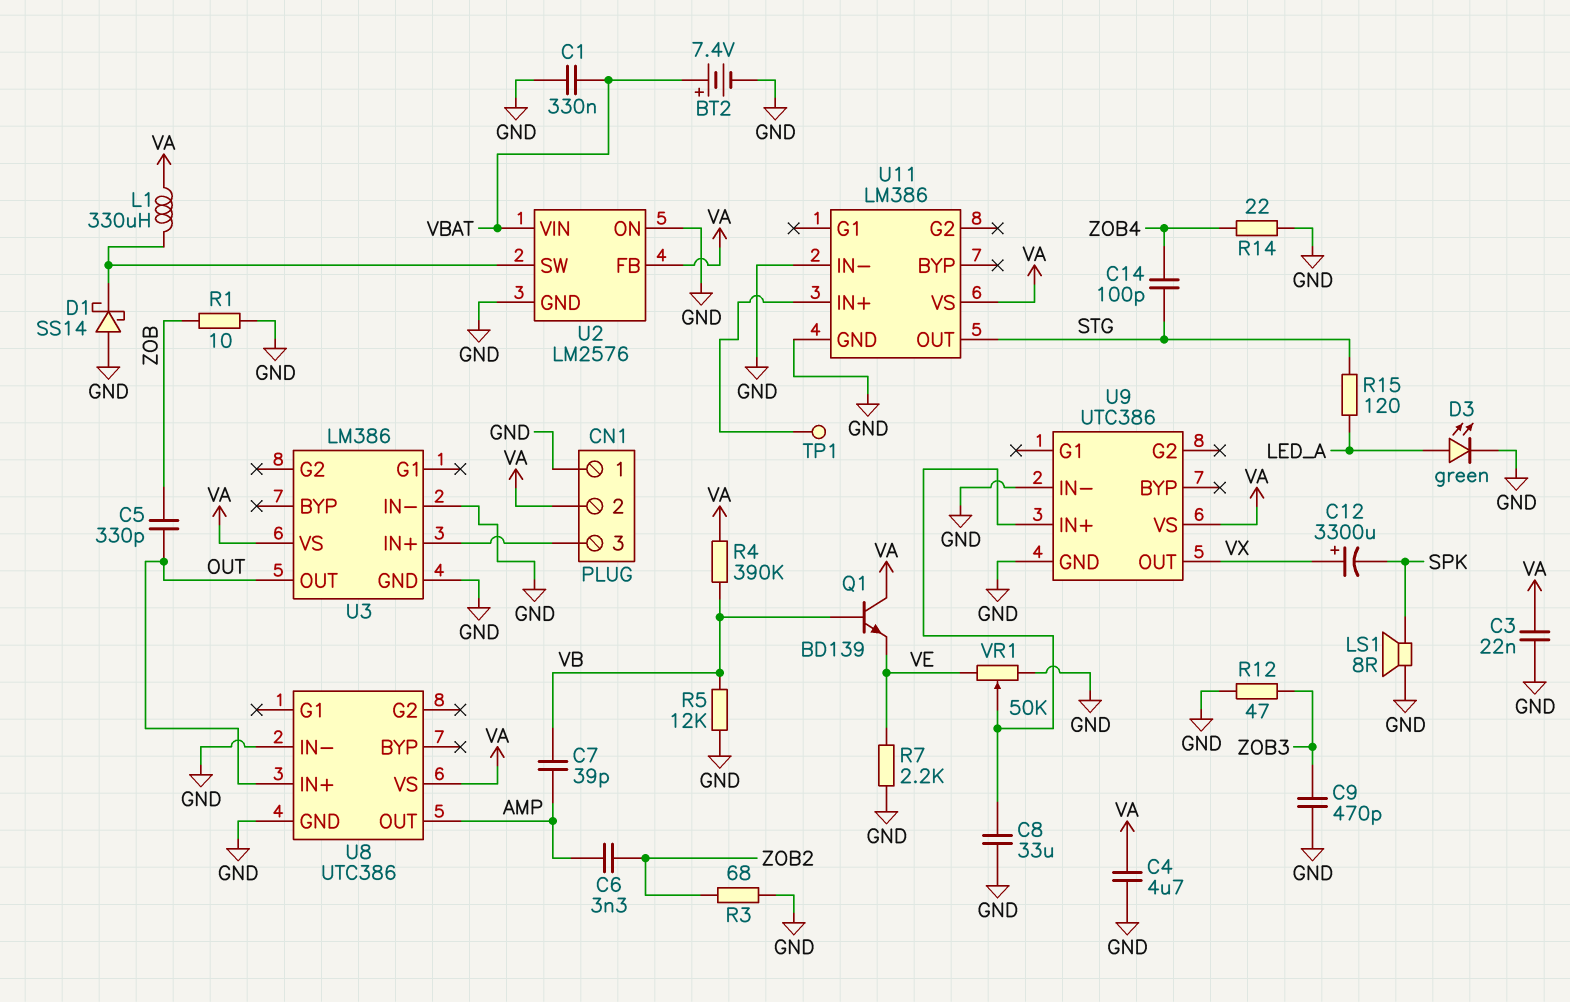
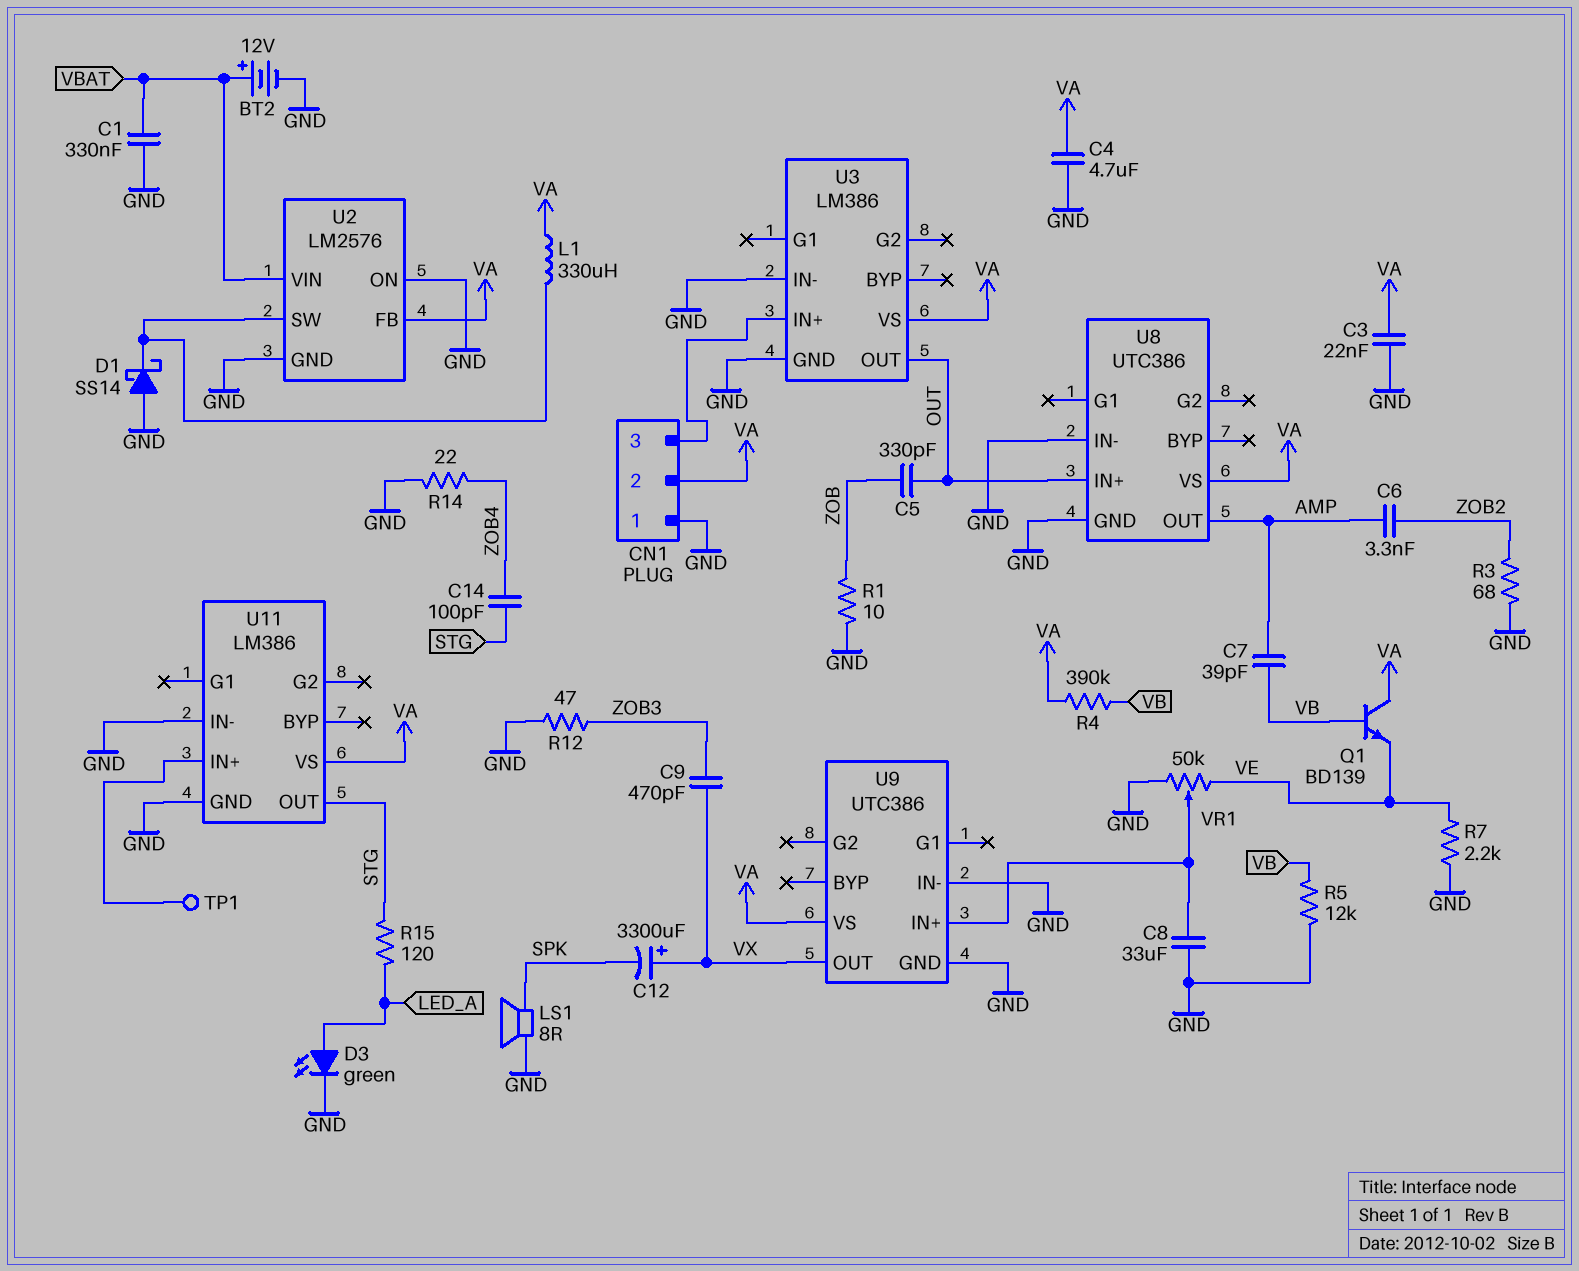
BT2: 7.4V (plus VBAT, minus GND) -> 12V (plus VBAT, minus GND)
C9: 470pF (GND, ZOB3) -> 470pF (VX, ZOB3)

